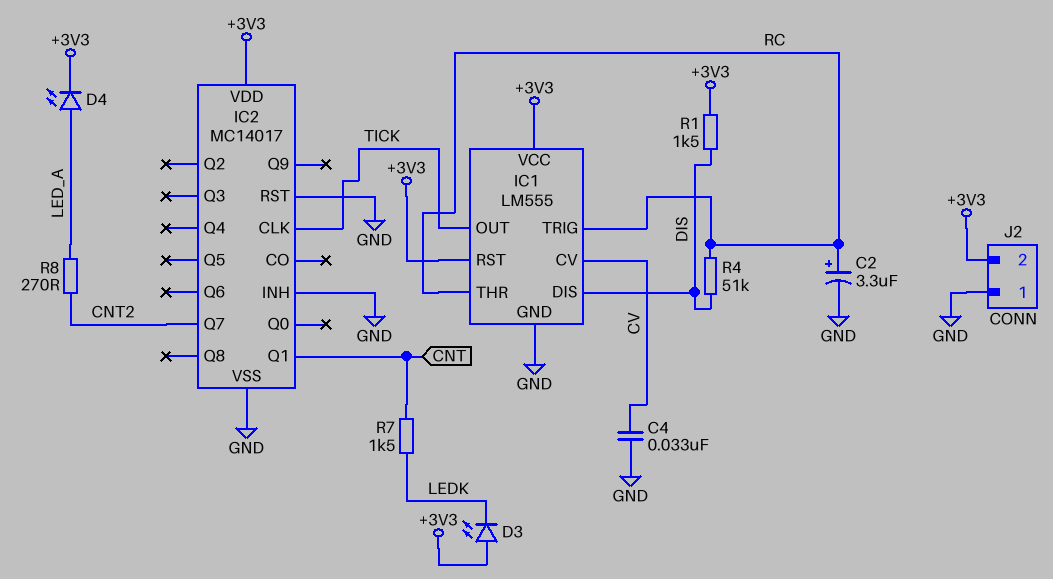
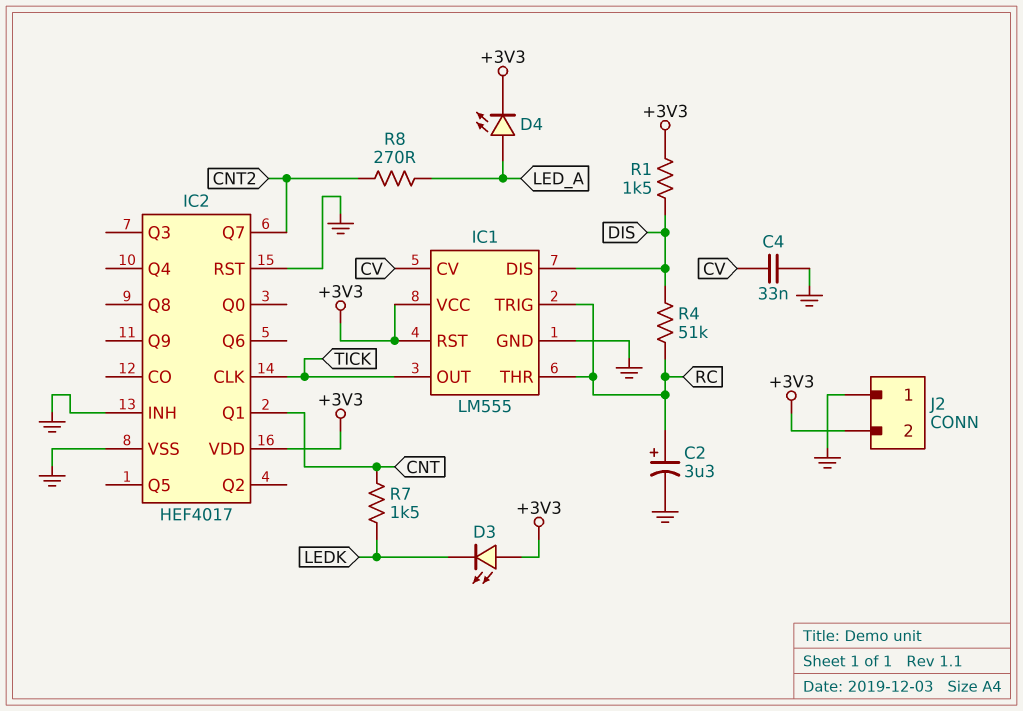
IC2: MC14017 -> HEF4017

